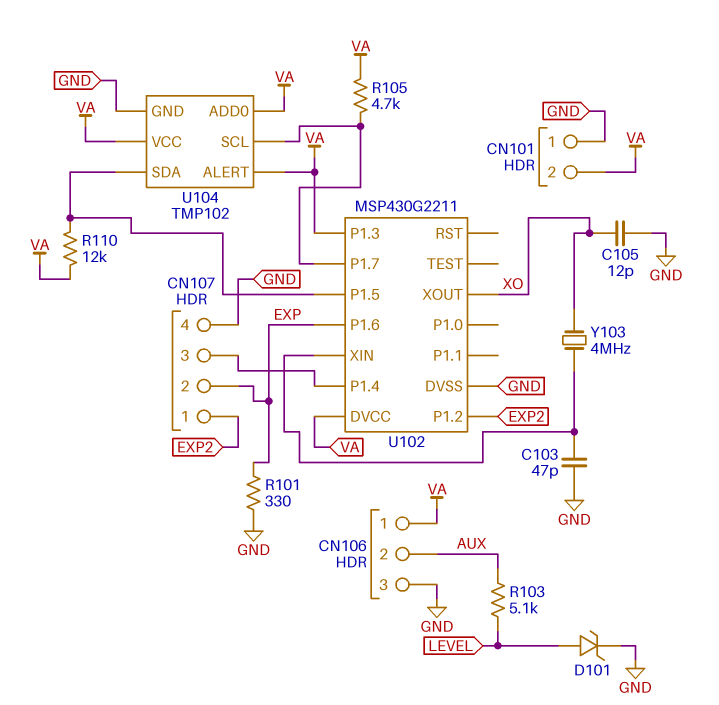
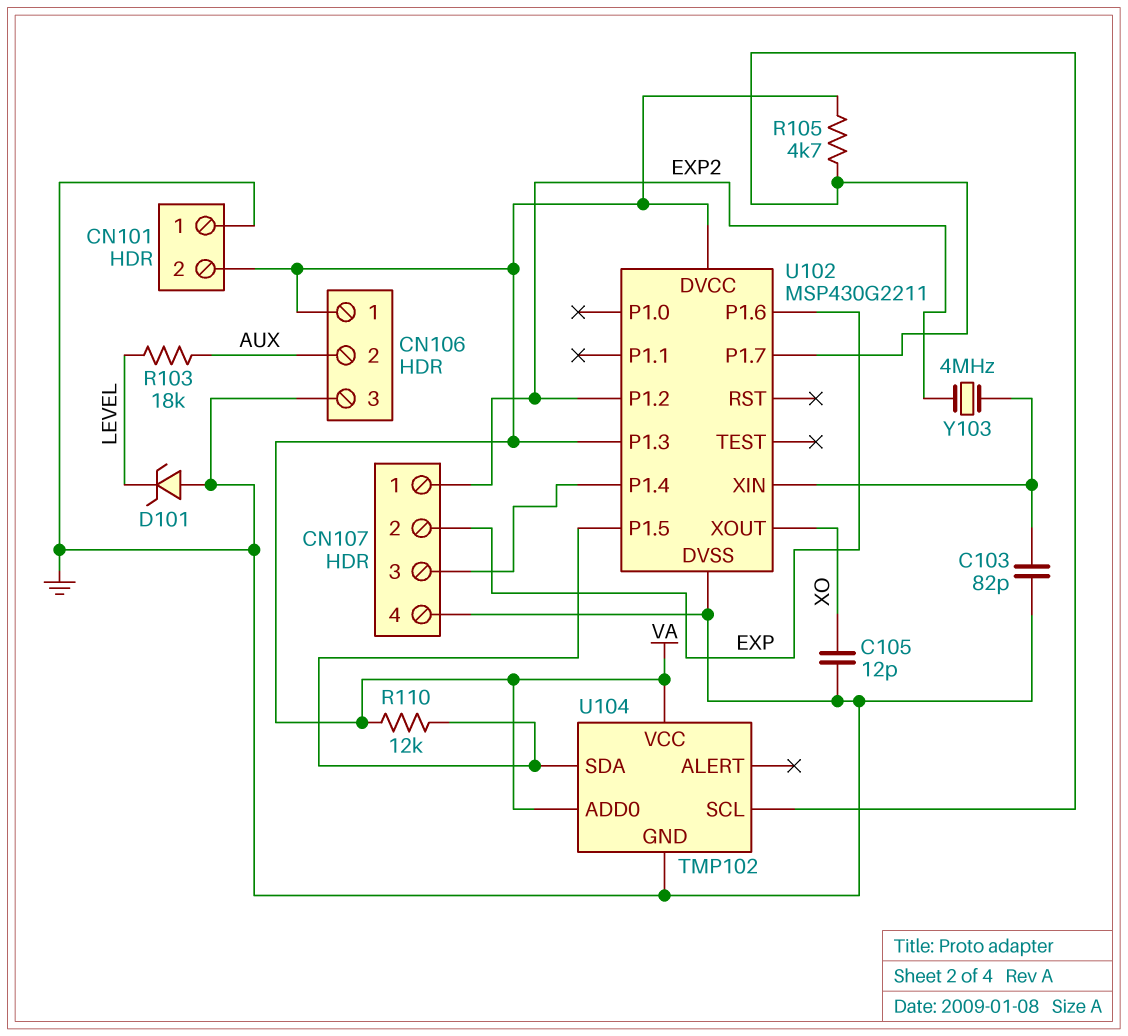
C103: 47pF (GND, U102/XIN) -> 82pF (GND, U102/XIN)
D101: zener (A LEVEL, K GND) -> zener (A GND, K LEVEL)
R101: 330 (EXP, GND) -> none
R103: 5.1k (AUX, LEVEL) -> 18k (AUX, LEVEL)
U104 pin ALERT: VA -> none
Y103: 4MHz (U102/XIN, XO) -> 4MHz (EXP2, U102/XIN)

